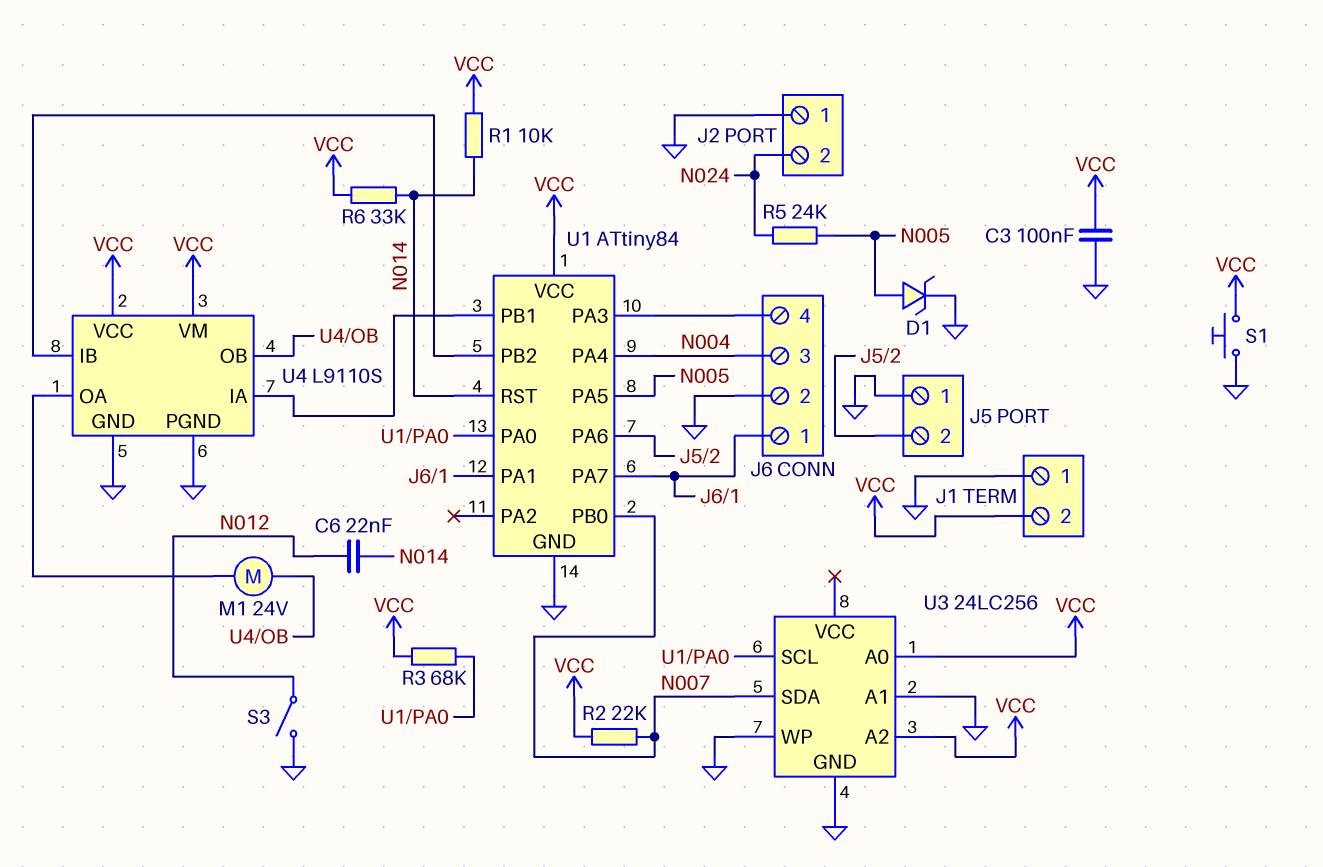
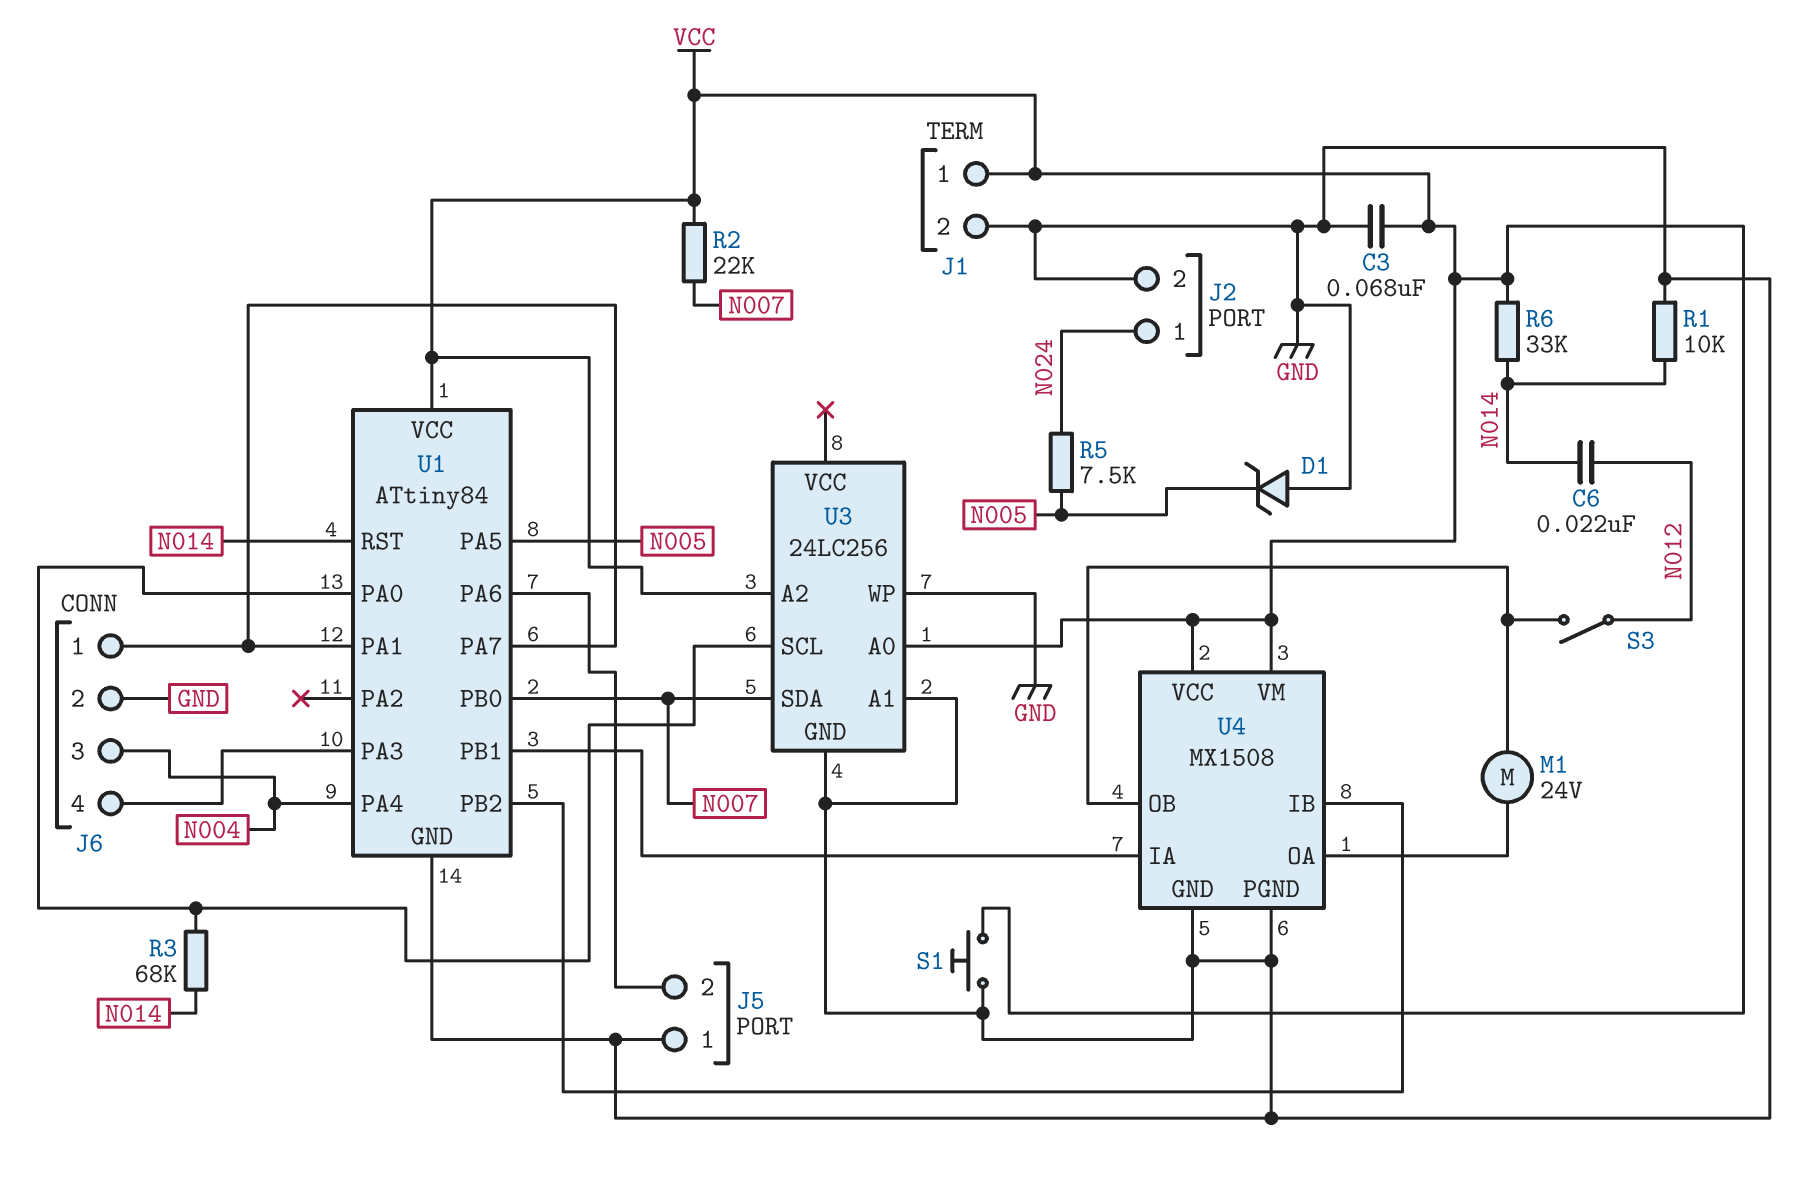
C3: 100nF (GND, VCC) -> 68nF (GND, VCC)
D1: zener (A N005, K GND) -> zener (A GND, K N005)
J1 pin 1: GND -> VCC
J1 pin 2: VCC -> GND
J2 pin 1: GND -> N024
J2 pin 2: N024 -> GND
R1: 10k (N014, VCC) -> 10k (GND, N014)
R3: 68k (U1/PA0, VCC) -> 68k (N014, U1/PA0)
R5: 24k (N005, N024) -> 7.5k (N005, N024)
S3: switch (GND, N012) -> switch (N012, U4/OB)
U4: L9110S -> MX1508

